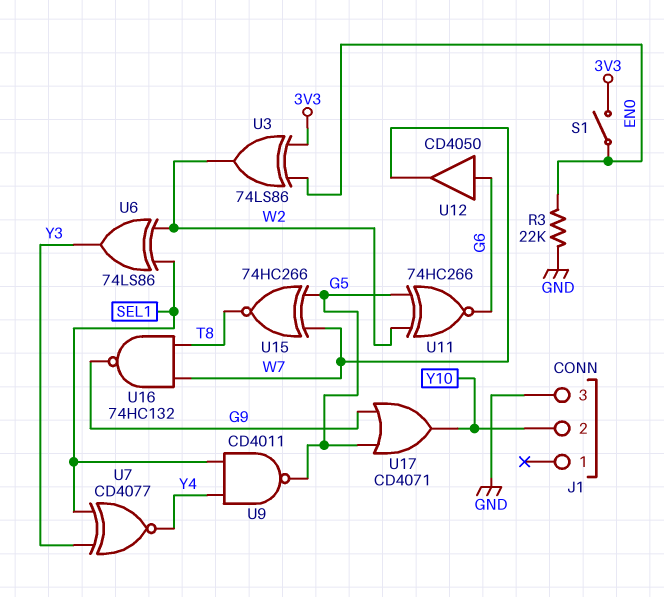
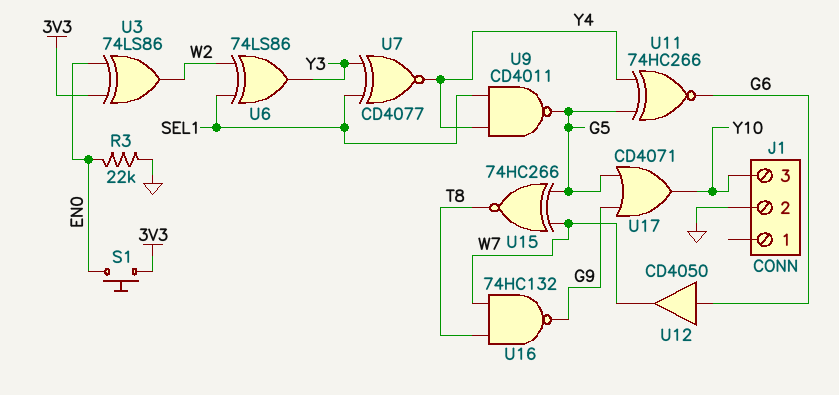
J1 pin 2: Y10 -> GND
J1 pin 3: GND -> Y10
S1: switch (3V3, EN0) -> button (3V3, EN0)
U11: XNOR 74HC266 (in G5, in W2, out G6) -> XNOR 74HC266 (in G5, in Y4, out G6)

